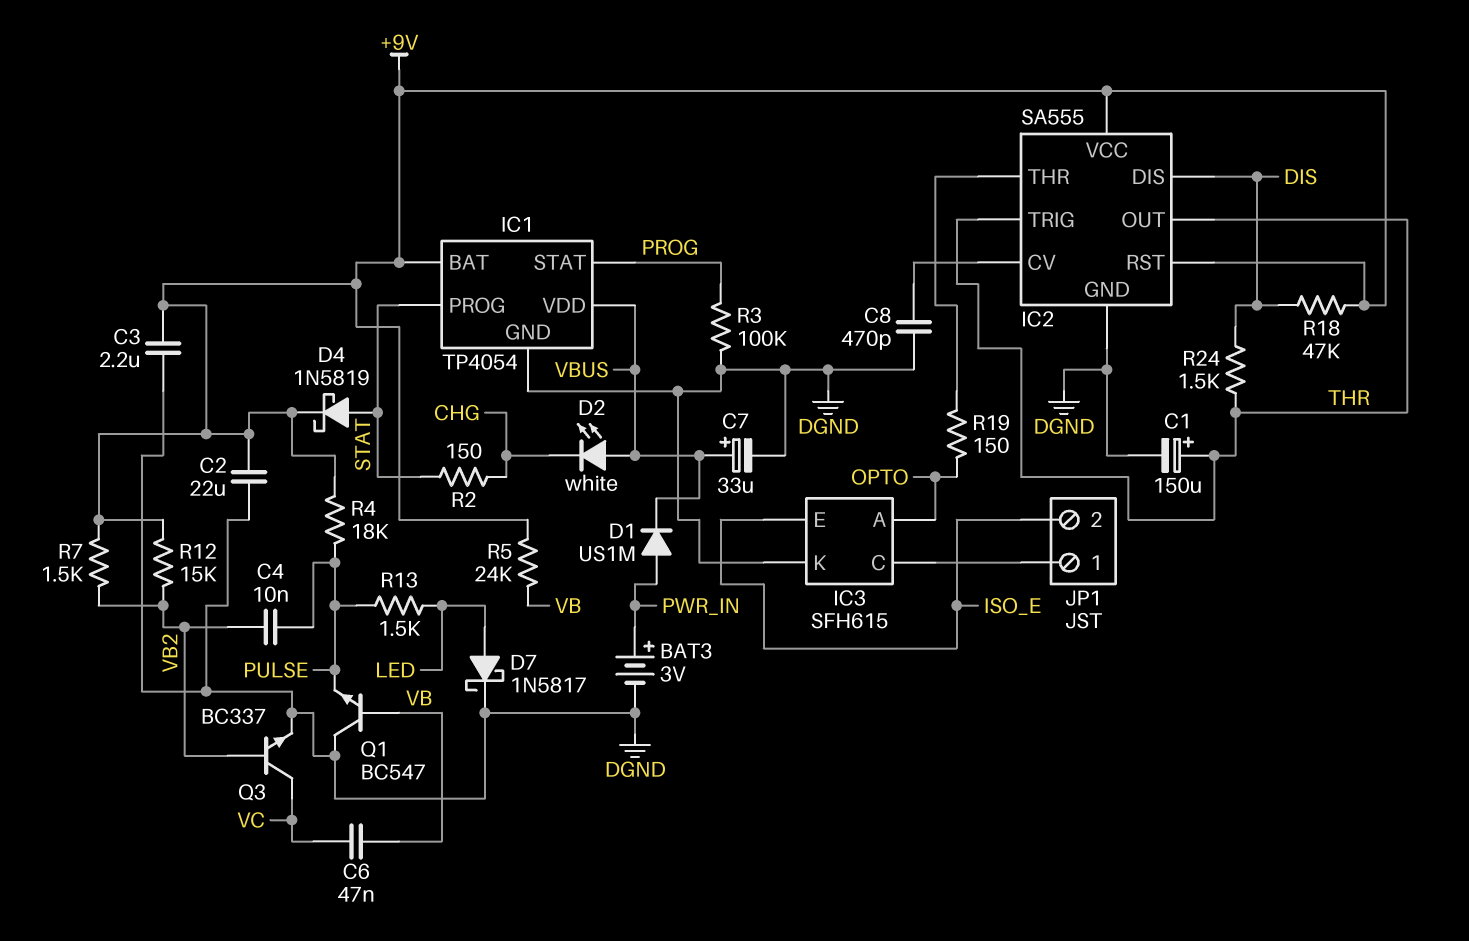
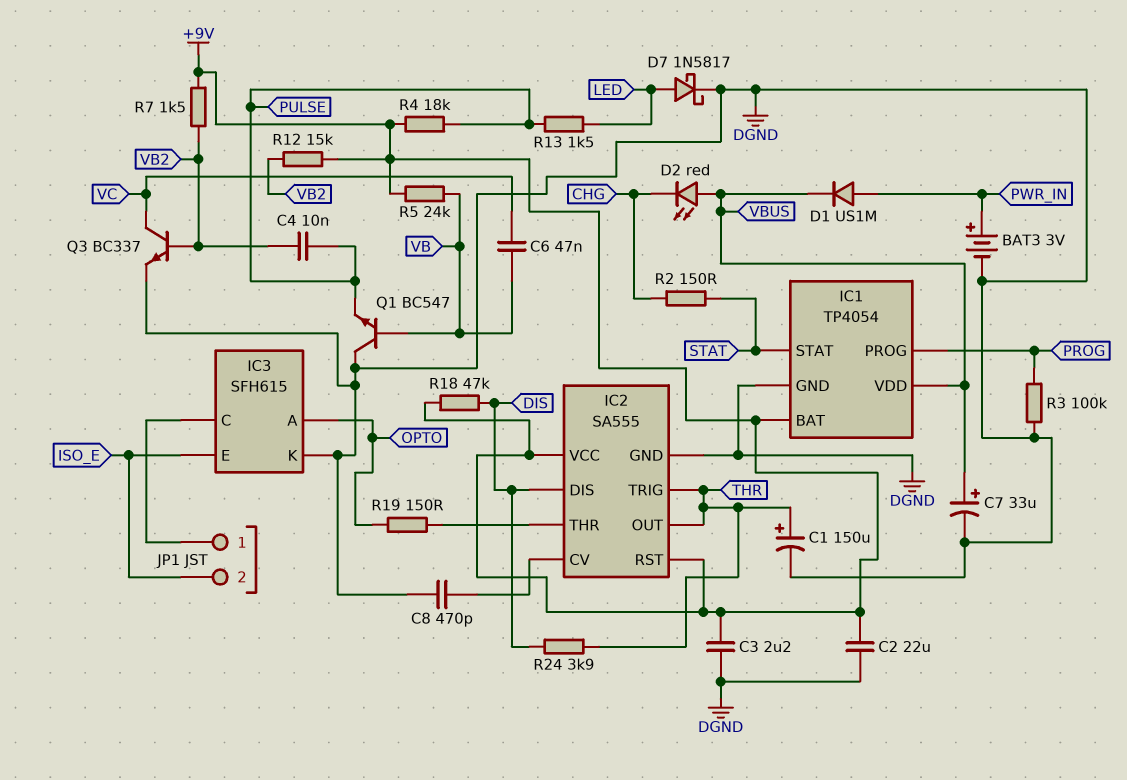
D2: LED white (A VBUS, K CHG) -> LED red (A VBUS, K CHG)
D4: schottky 1N5819 (A STAT, K +9V) -> none
IC1 pin PROG: STAT -> PROG
IC1 pin STAT: PROG -> STAT
R24: 1.5k (DIS, THR) -> 3.9k (DIS, THR)

